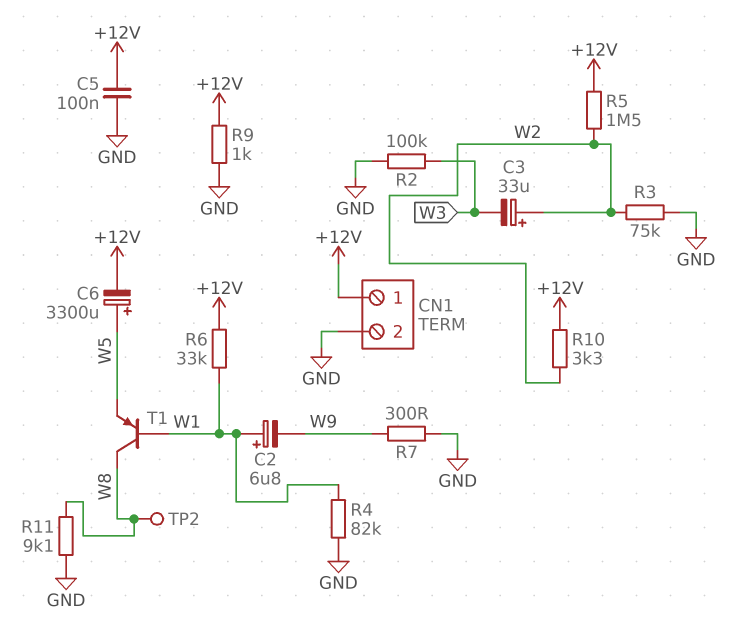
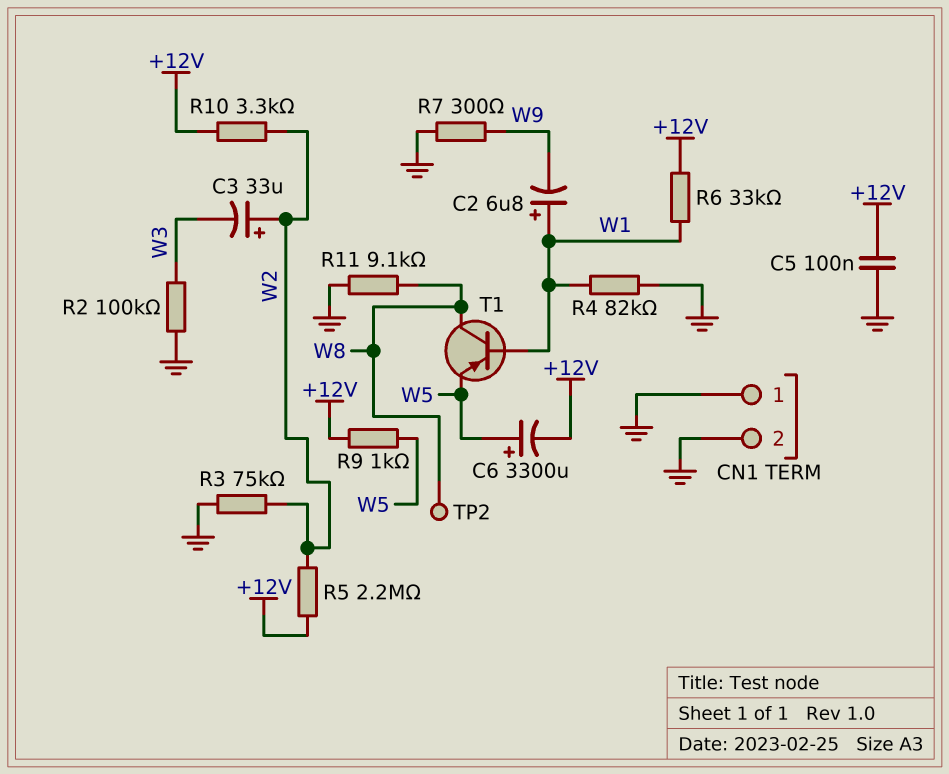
CN1 pin 1: +12V -> GND
R5: 1.5M (+12V, W2) -> 2.2M (+12V, W2)
R9: 1k (+12V, GND) -> 1k (+12V, W5)

